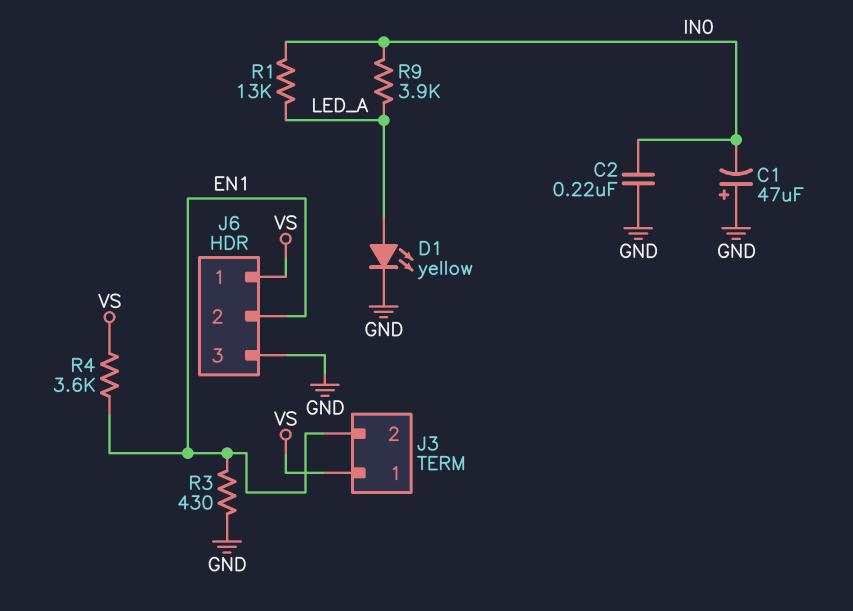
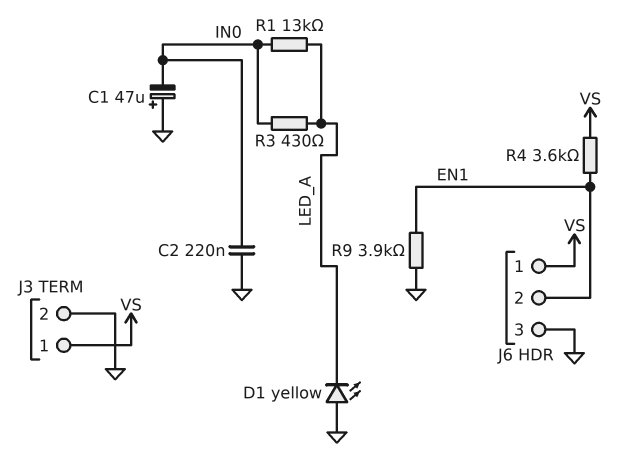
D1: LED yellow (A LED_A, K GND) -> LED yellow (A GND, K LED_A)
J3 pin 2: EN1 -> GND
R3: 430 (EN1, GND) -> 430 (IN0, LED_A)
R9: 3.9k (IN0, LED_A) -> 3.9k (EN1, GND)

